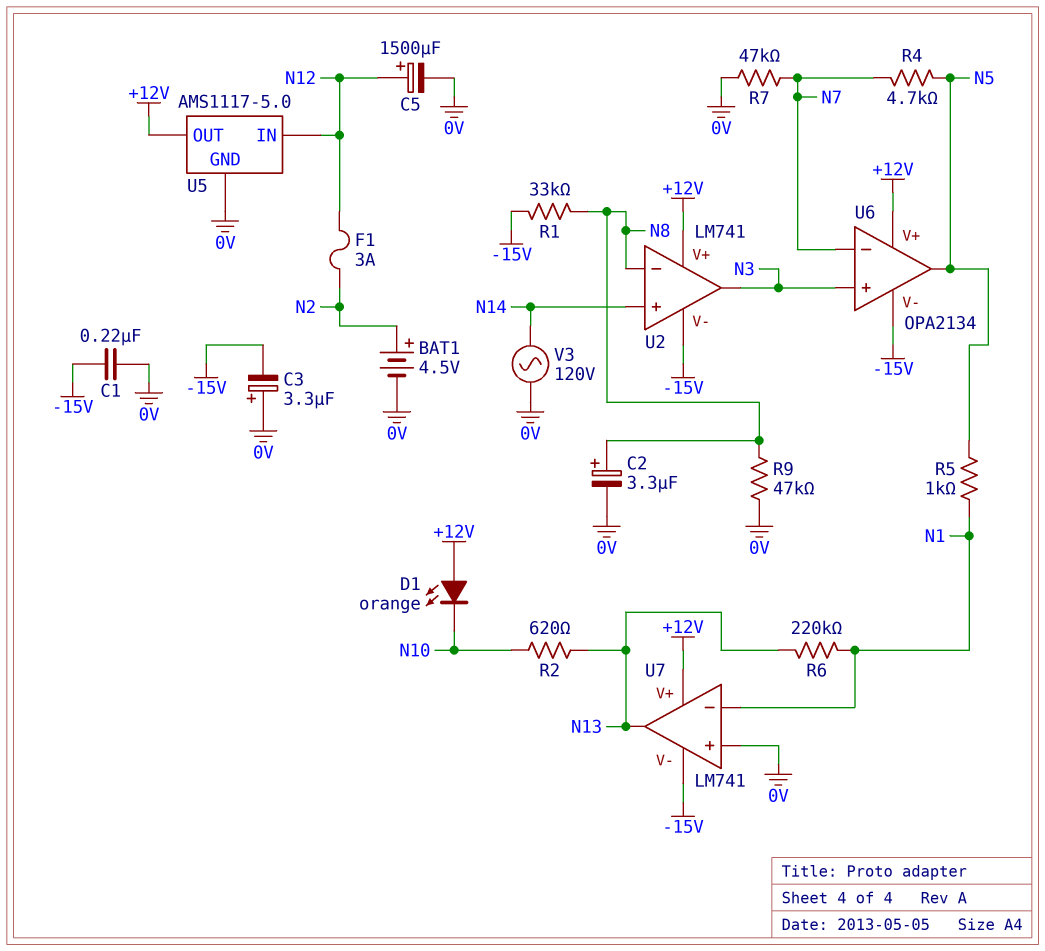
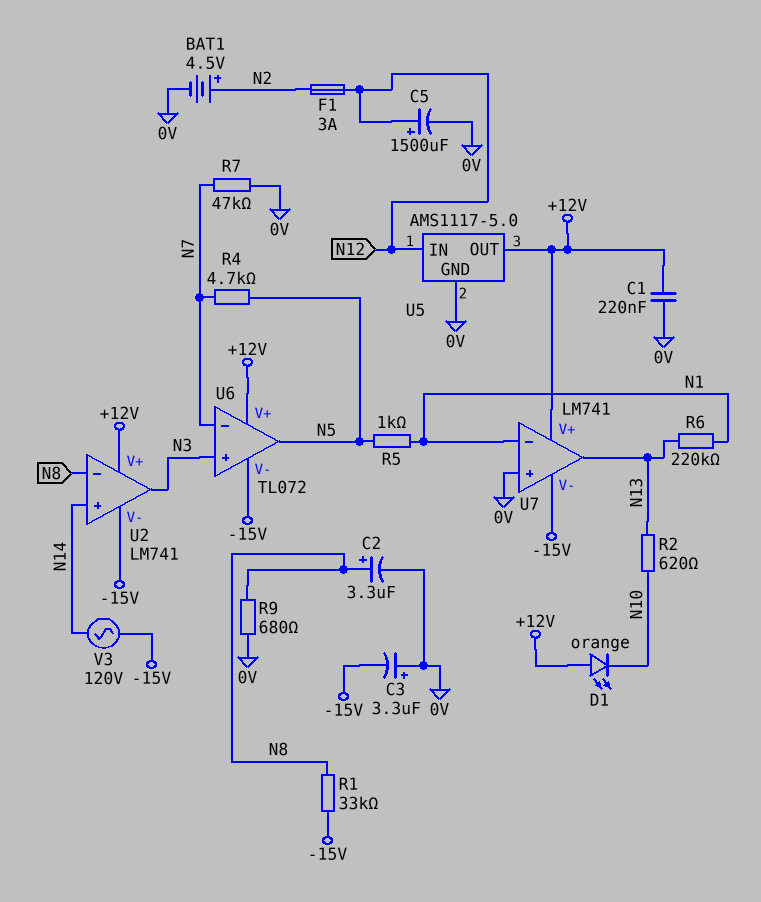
C1: 220nF (-15V, 0V) -> 220nF (+12V, 0V)
R9: 47k (0V, N8) -> 680 (0V, N8)
U6: OPA2134 -> TL072
V3: AC 120V (0V, N14) -> AC 120V (-15V, N14)

